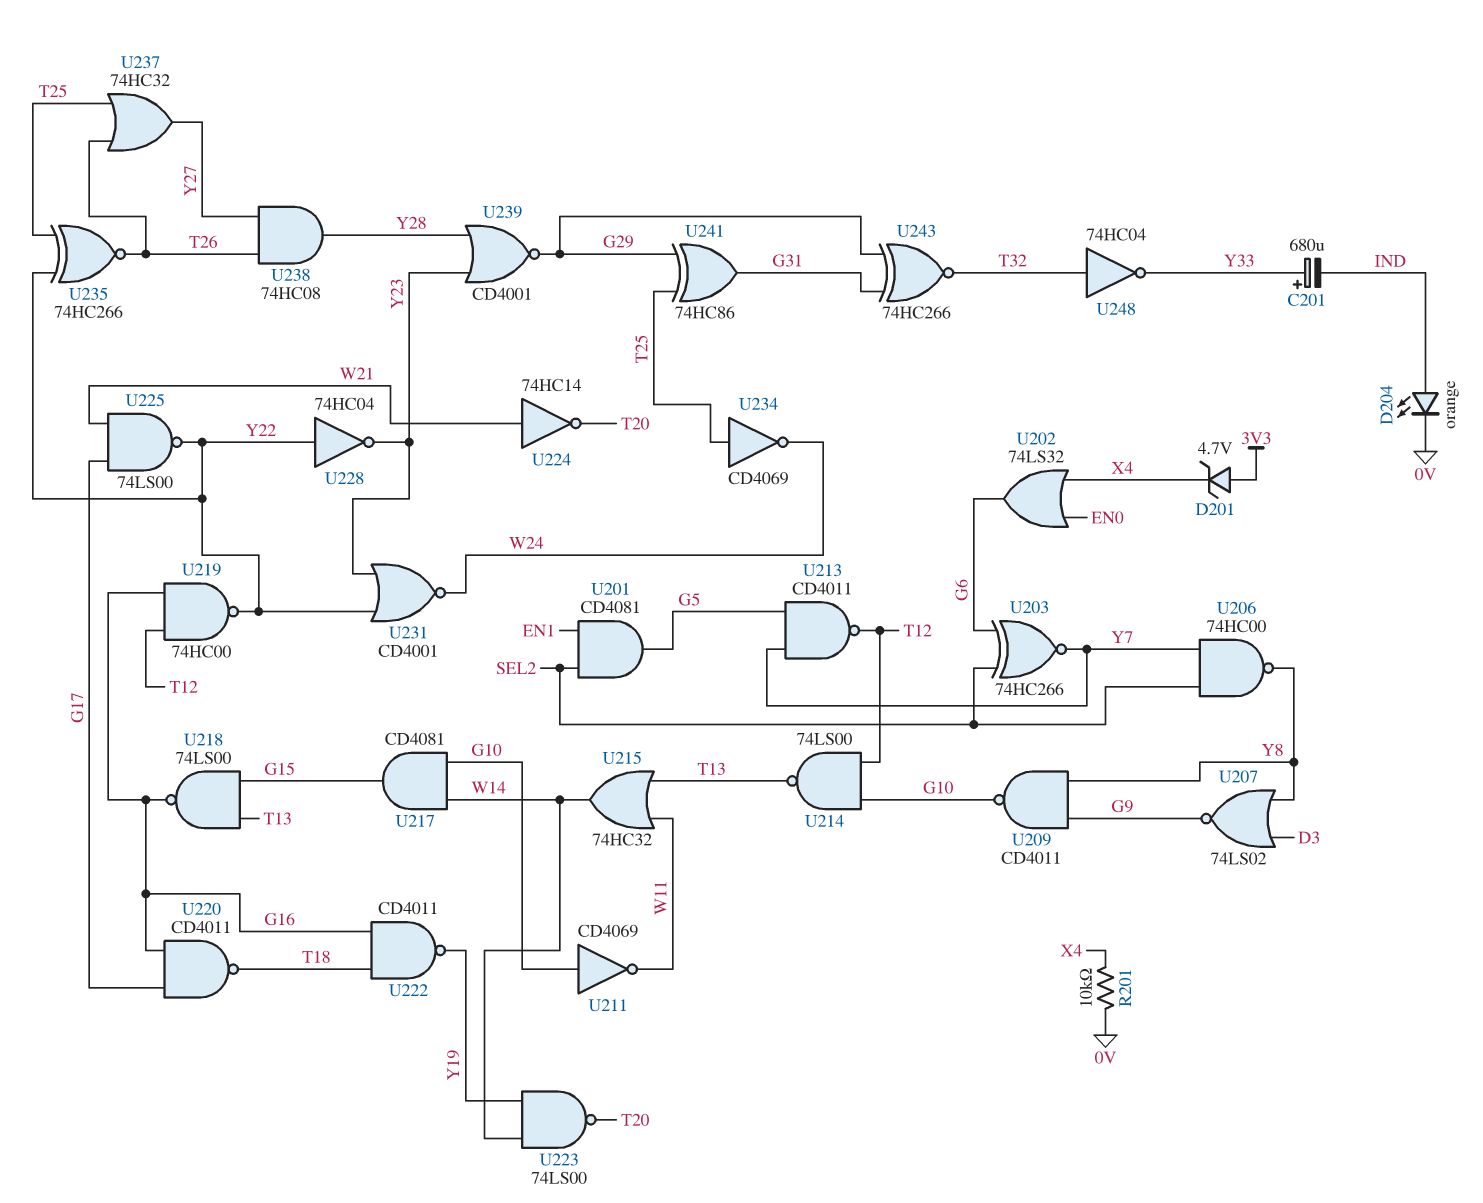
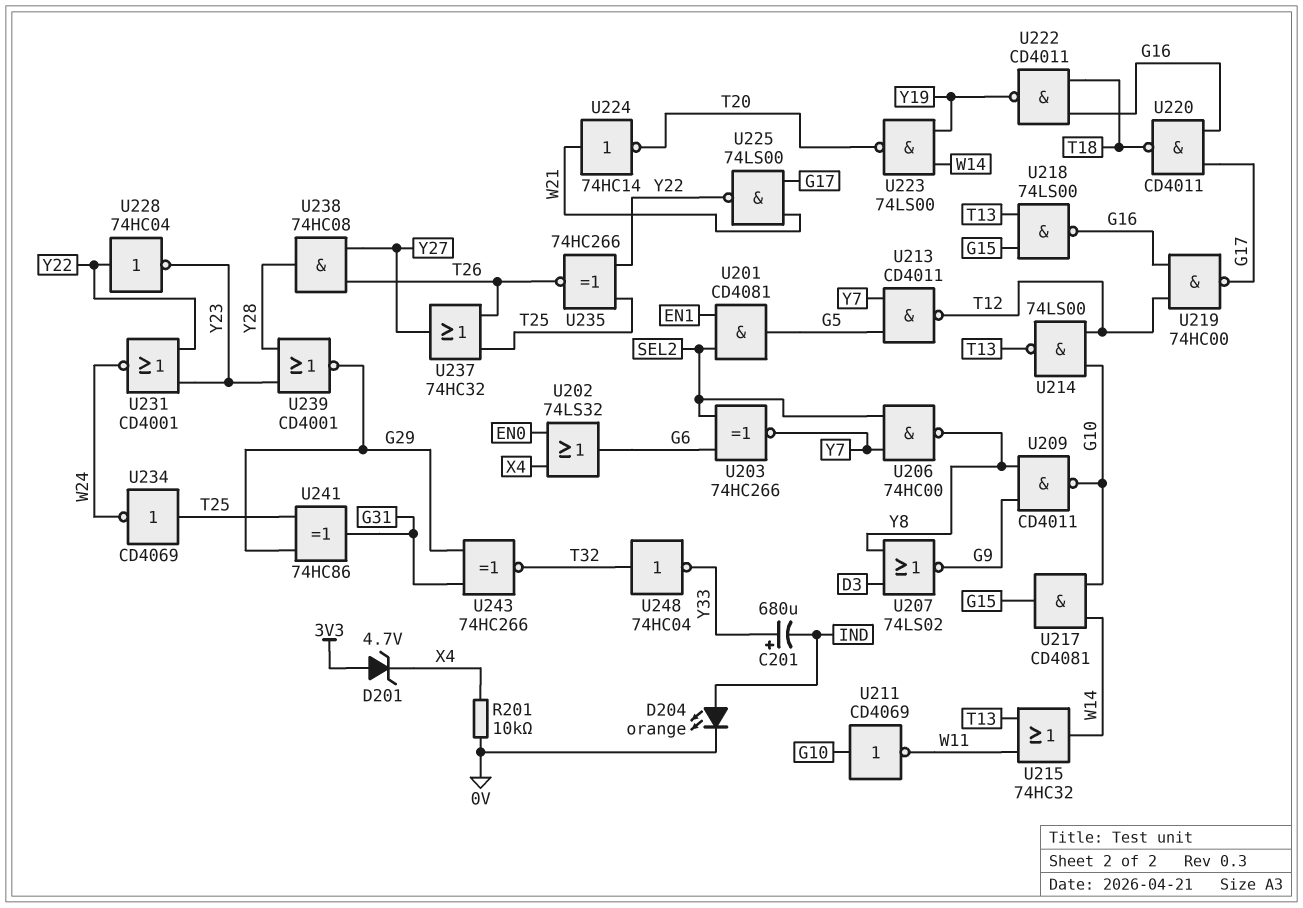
U219: NAND 74HC00 (in G16, in T12, out Y22) -> NAND 74HC00 (in G16, in T12, out G17)

